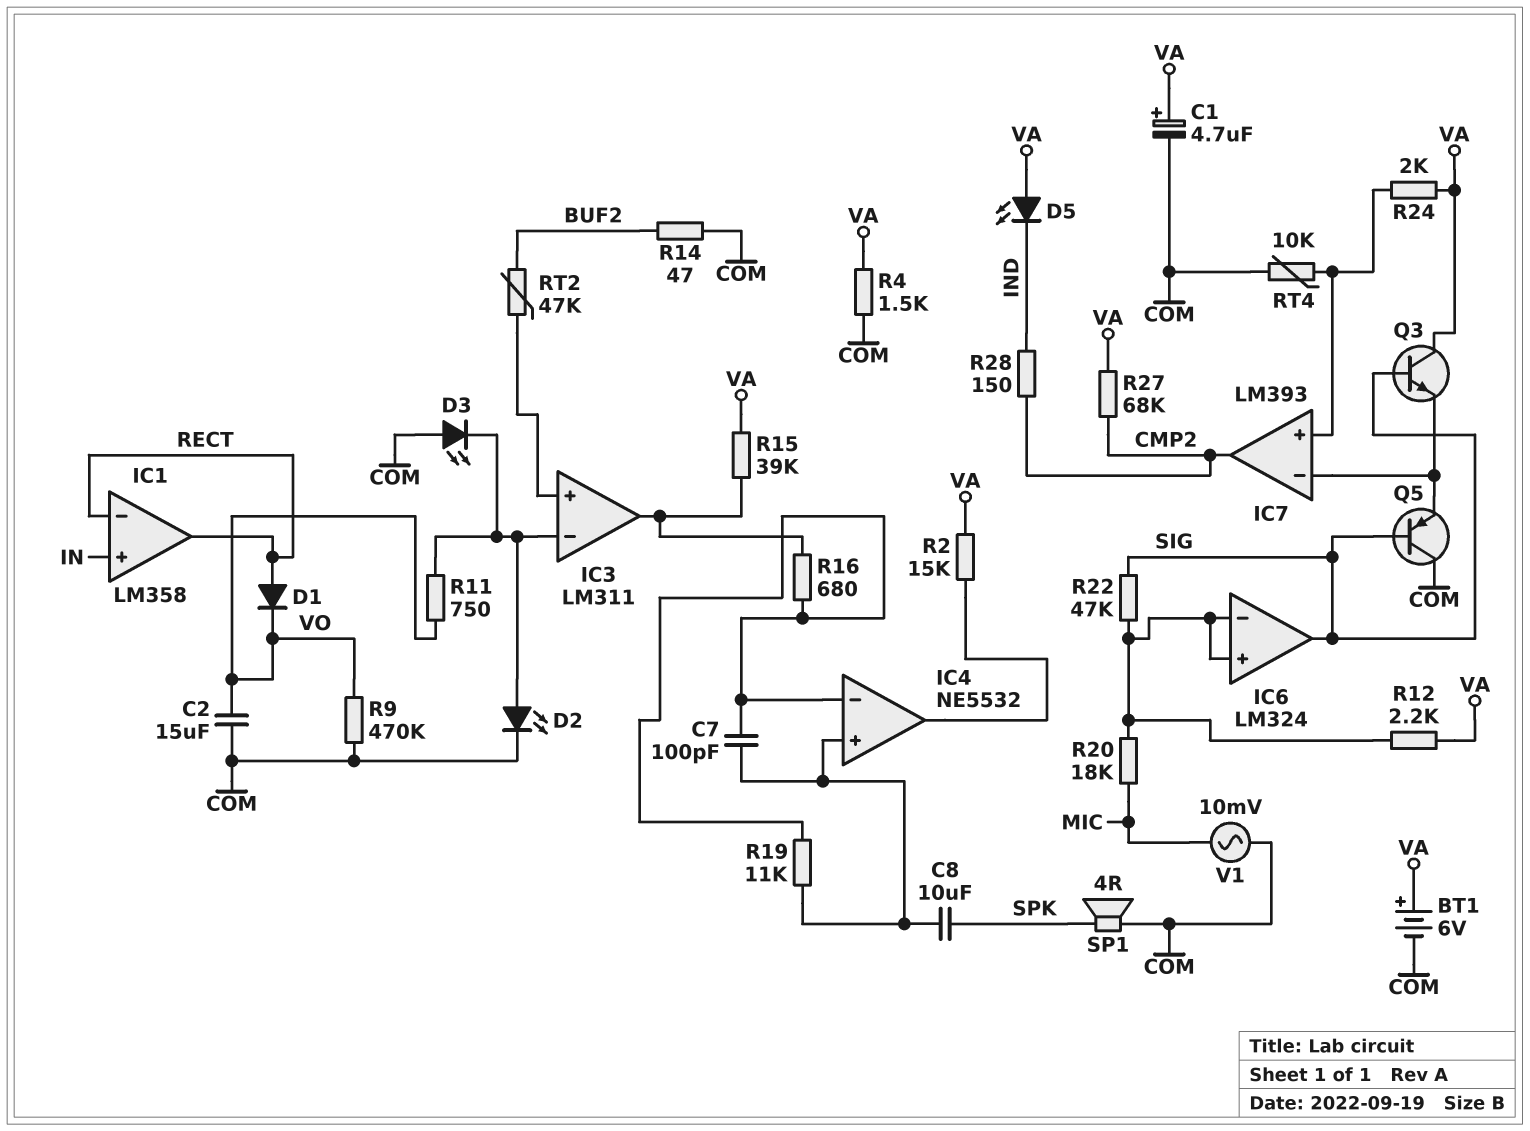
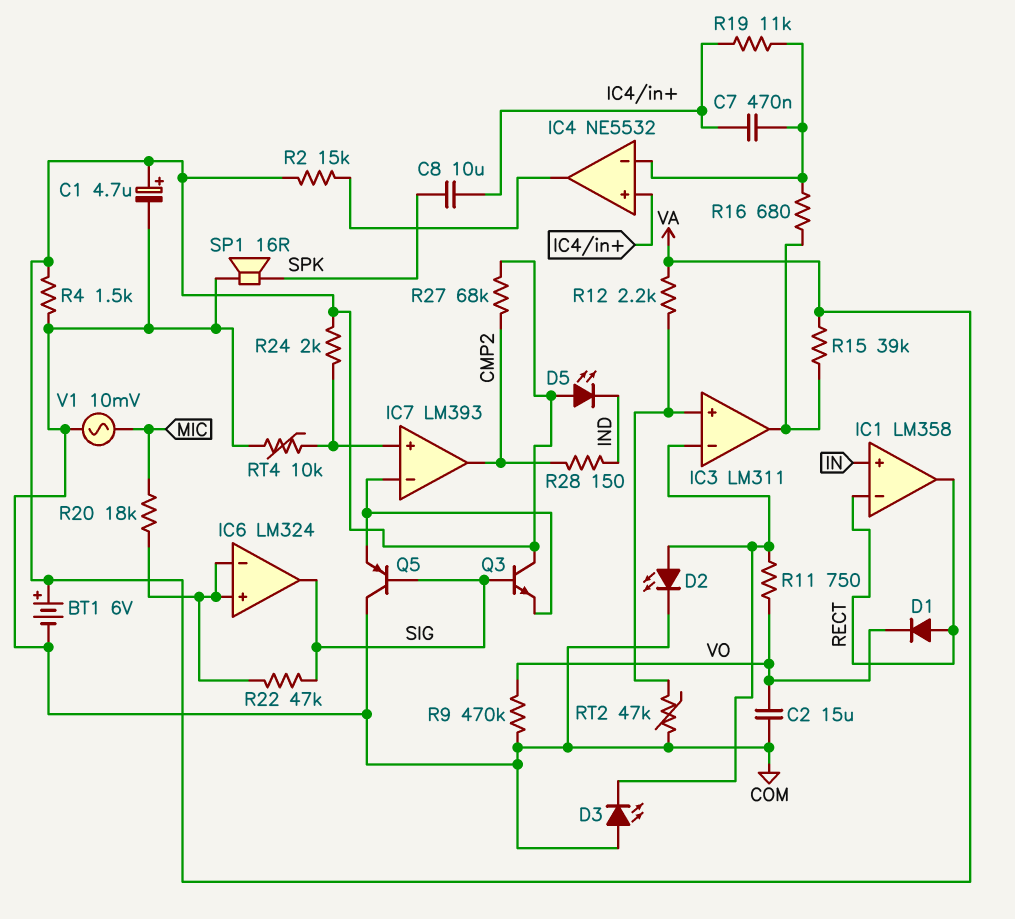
C7: 100pF (IC4/in+, IC4/in-) -> 470nF (IC4/in+, IC4/in-)
R12: 2.2k (IC6/in+, VA) -> 2.2k (IC3/in+, VA)
R14: 47 (BUF2, COM) -> none
RT2: 47k (BUF2, IC3/in+) -> 47k (COM, IC3/in+)
SP1: speaker 4R (COM, SPK) -> speaker 16R (COM, SPK)

